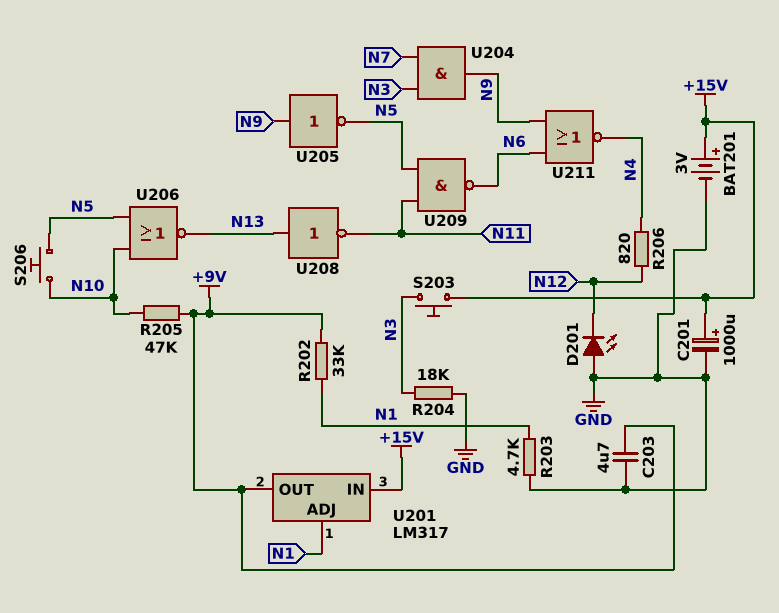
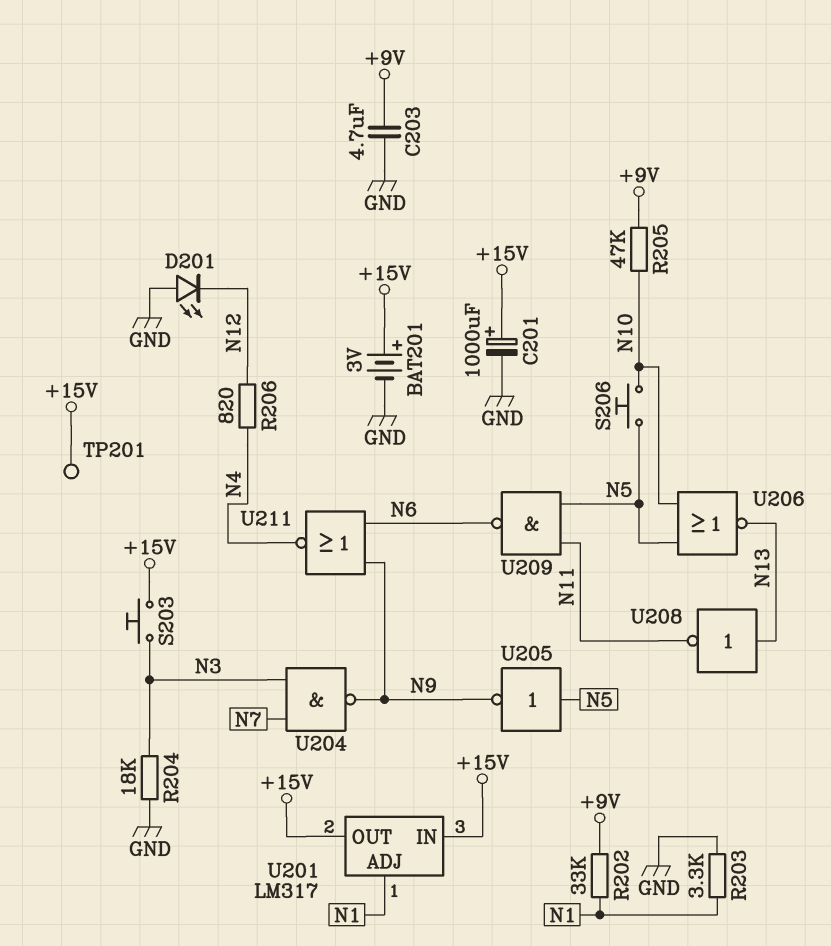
R203: 4.7k (GND, N1) -> 3.3k (GND, N1)
TP201: none -> test point (+15V)
U201 pin OUT: +9V -> +15V
U204: AND (in N3, in N7, out N9) -> NAND (in N3, in N7, out N9)
U205: NOT (in N9, out N5) -> NOT (in N5, out N9)

